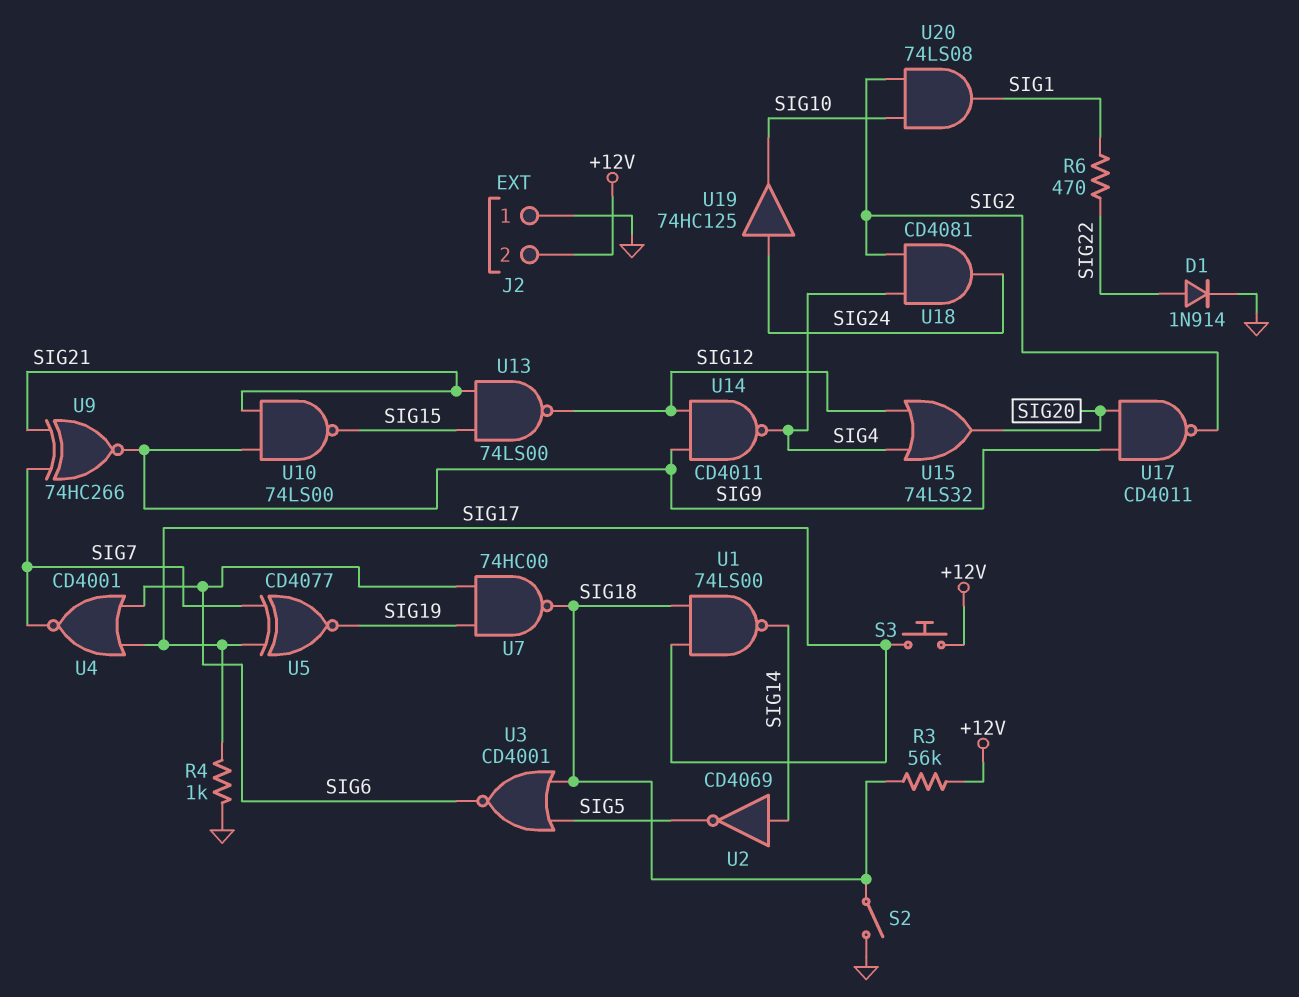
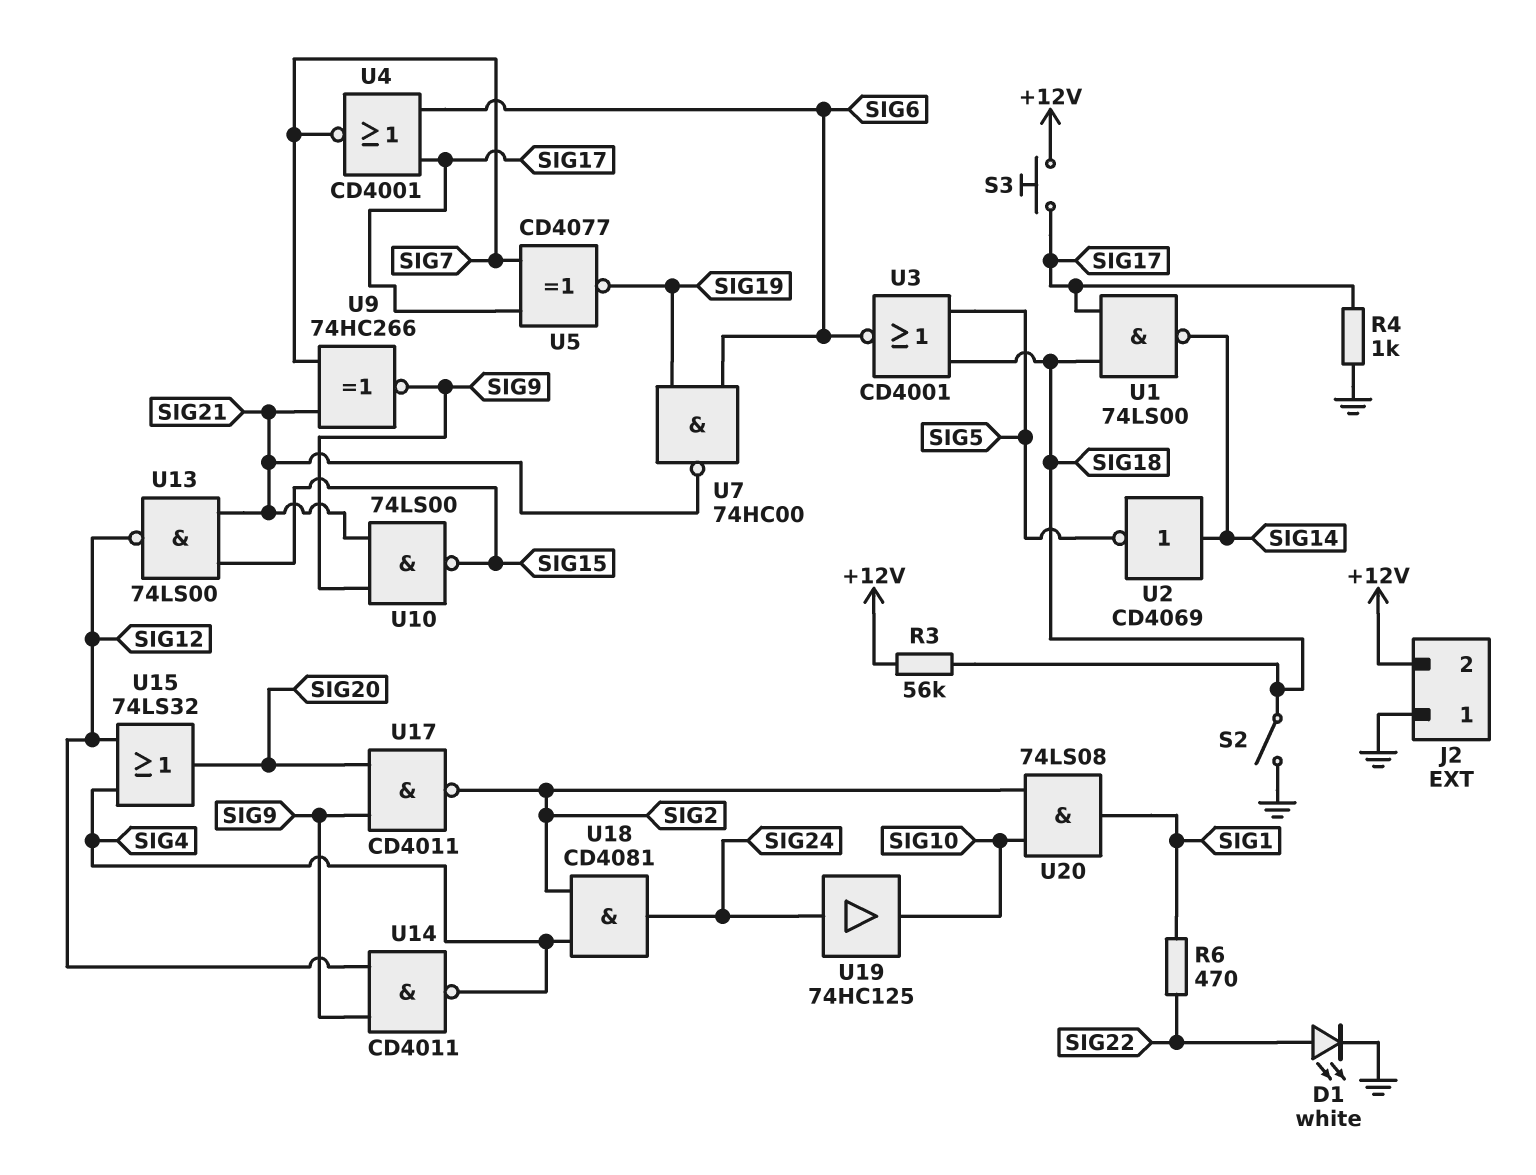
D1: diode 1N914 (A SIG22, K GND) -> LED white (A SIG22, K GND)
U7: NAND 74HC00 (in SIG6, in SIG19, out SIG18) -> NAND 74HC00 (in SIG6, in SIG19, out SIG21)

